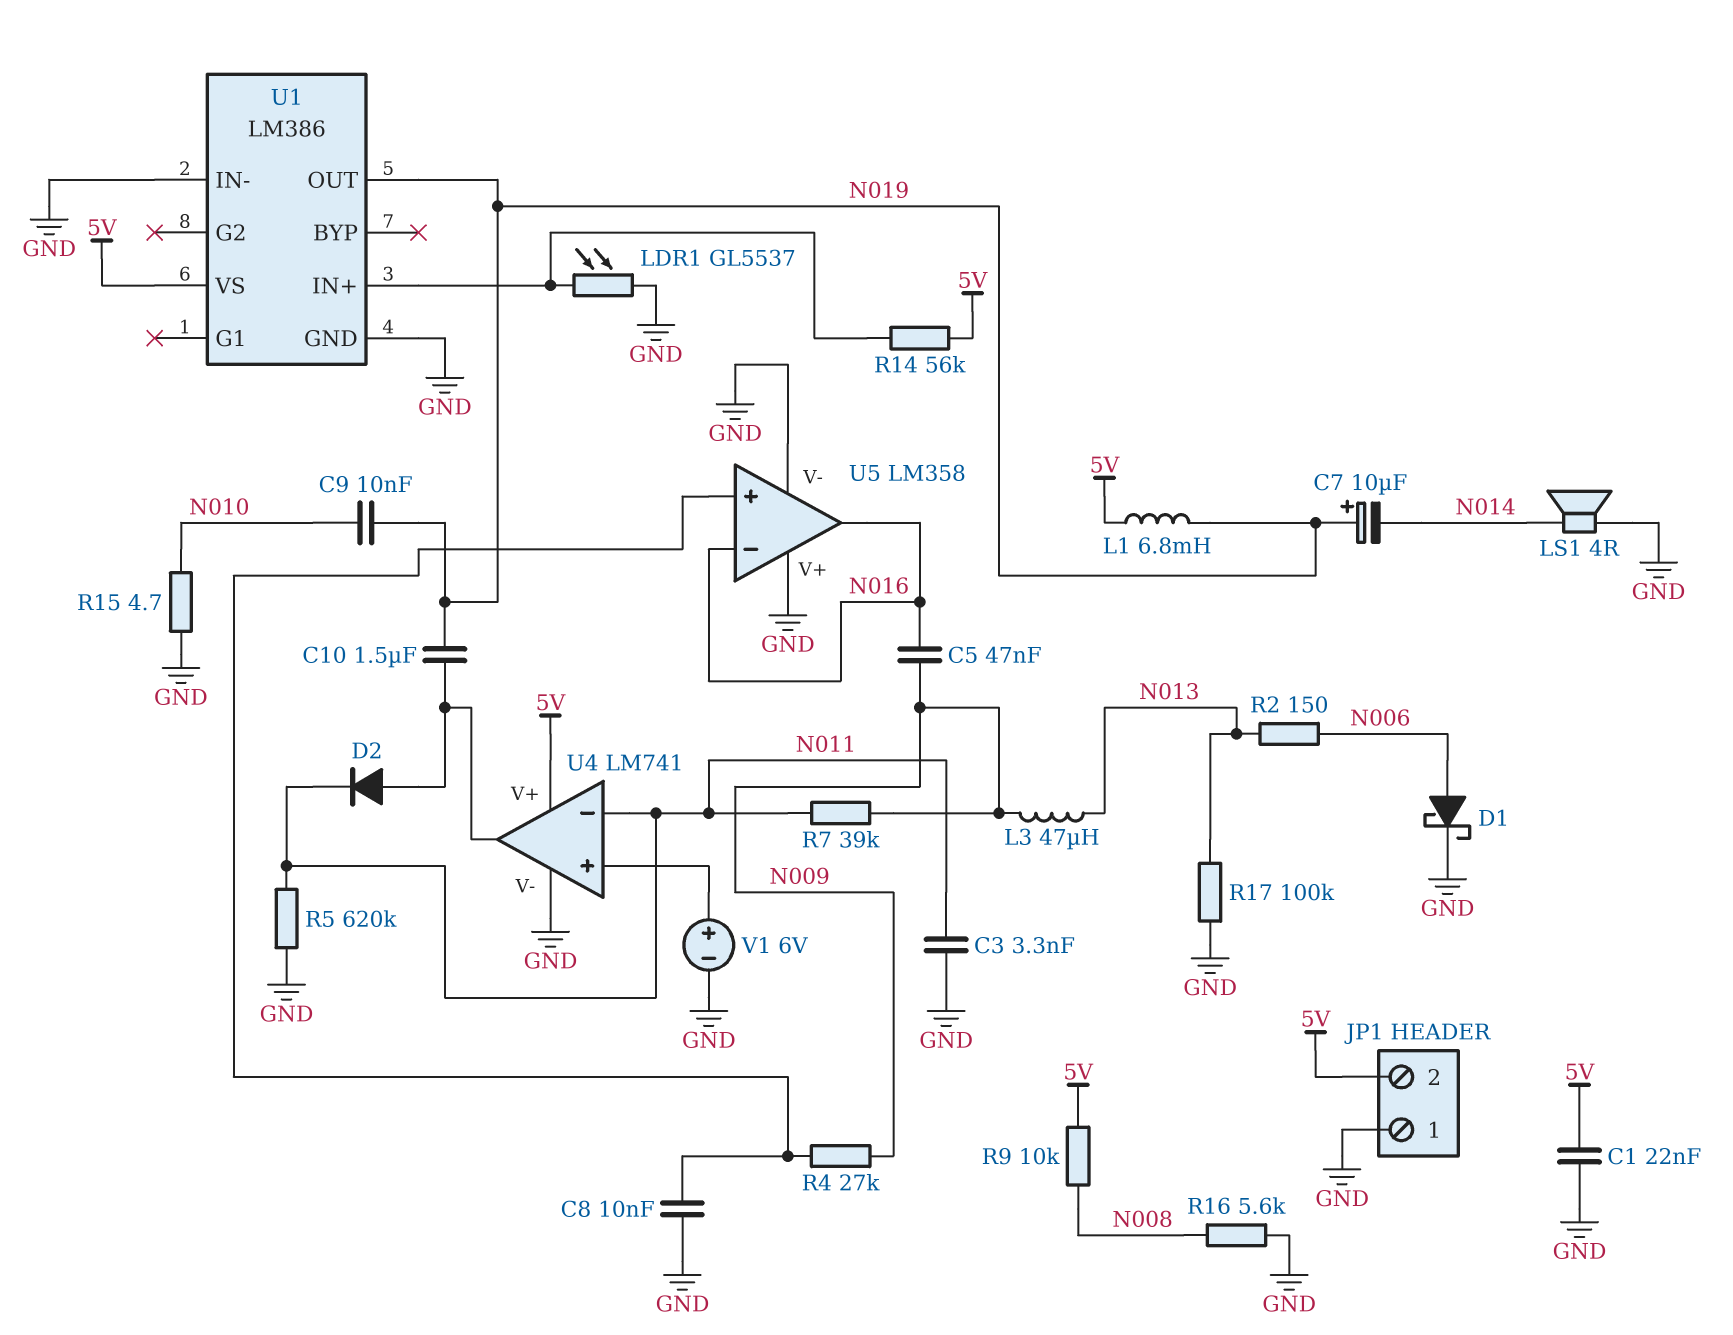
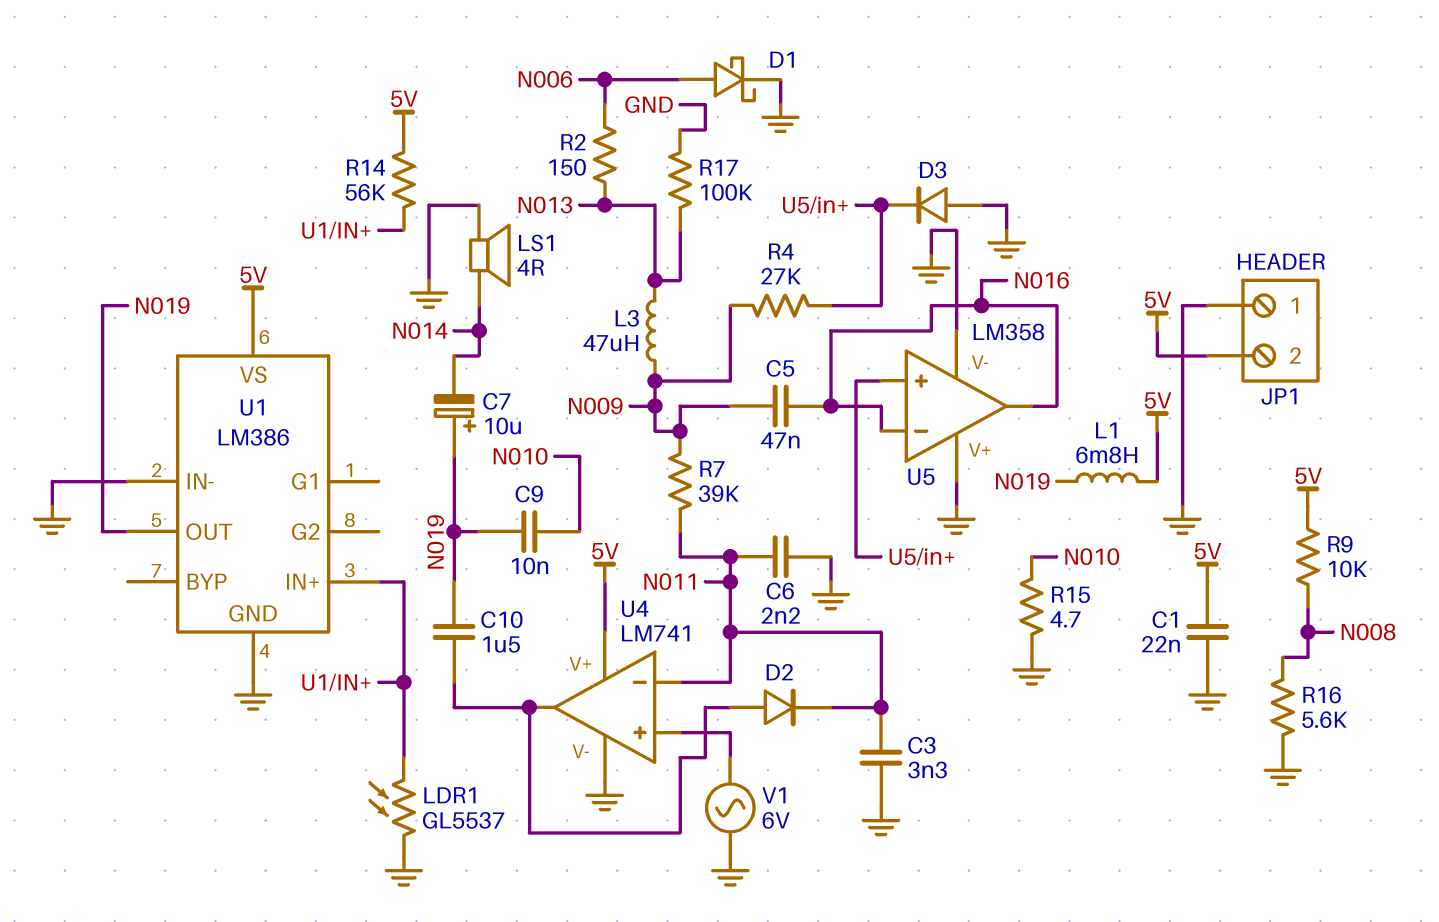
C6: none -> 2.2nF (GND, N011)
C8: 10nF (GND, U5/in+) -> none
D3: none -> diode (A GND, K U5/in+)
R5: 620k (GND, N011) -> none
V1: 6V (plus U4/in+, minus GND) -> AC 6V (GND, U4/in+)

